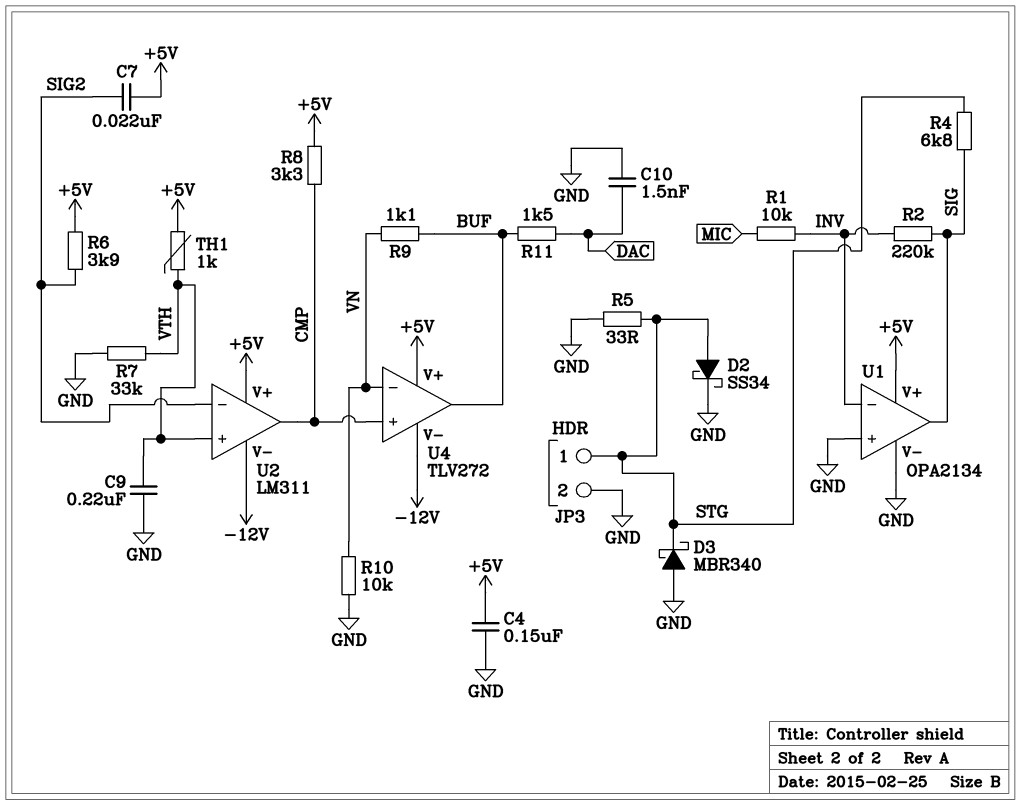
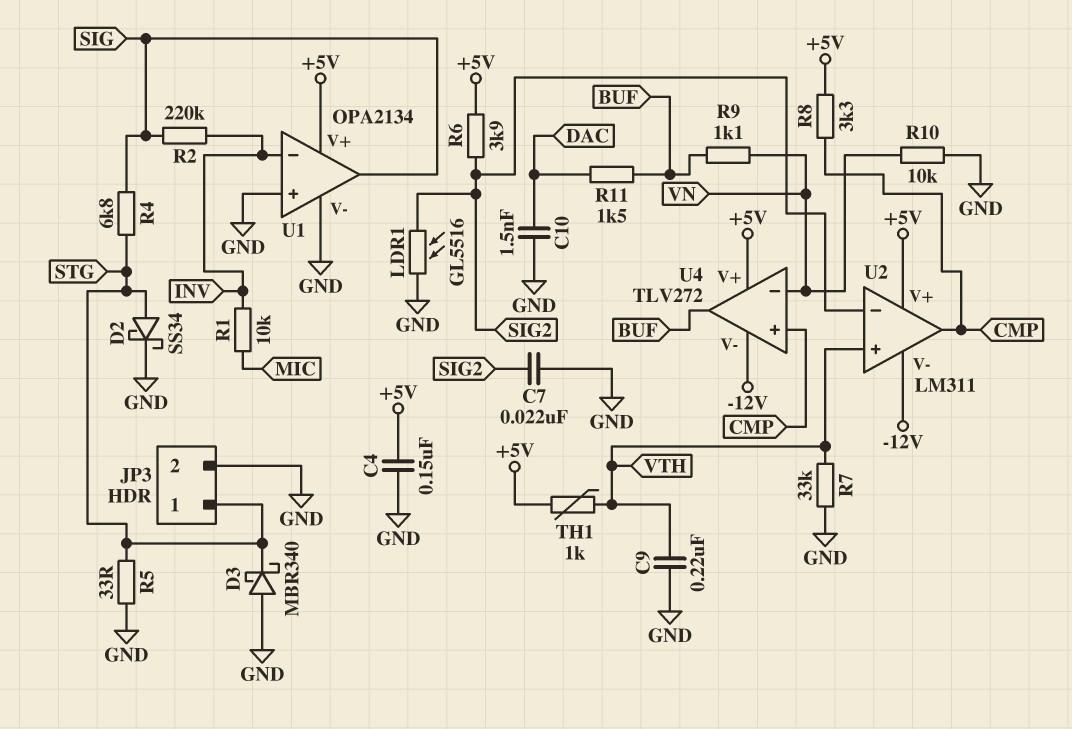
C7: 22nF (+5V, SIG2) -> 22nF (GND, SIG2)
LDR1: none -> GL5516 (GND, SIG2)

